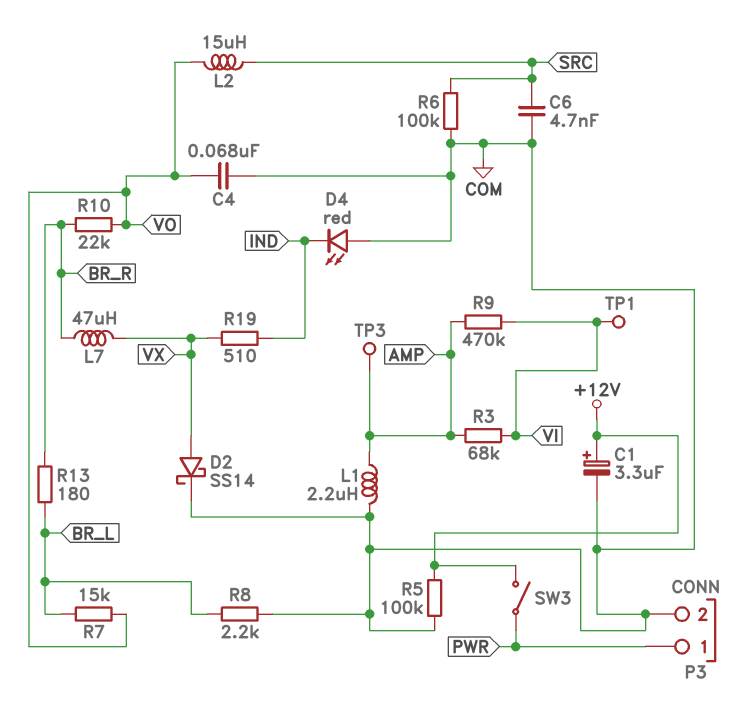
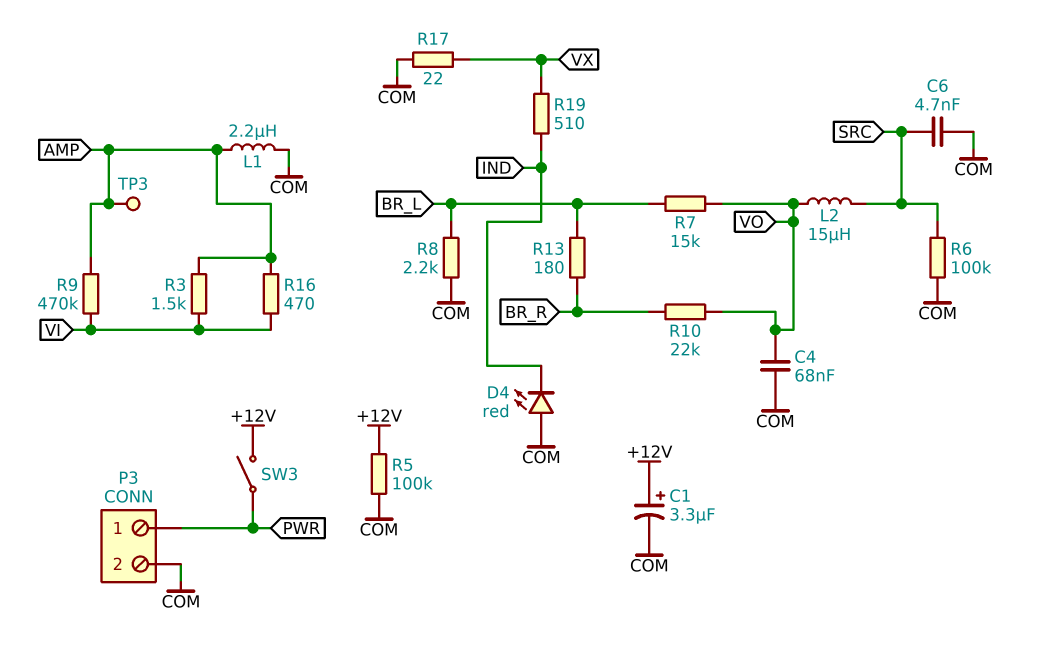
D2: schottky SS14 (A VX, K COM) -> none
L7: 47uH (BR_R, VX) -> none
R3: 68k (AMP, VI) -> 1.5k (AMP, VI)
R16: none -> 470 (AMP, VI)
R17: none -> 22 (COM, VX)
TP1: test point (VI) -> none

